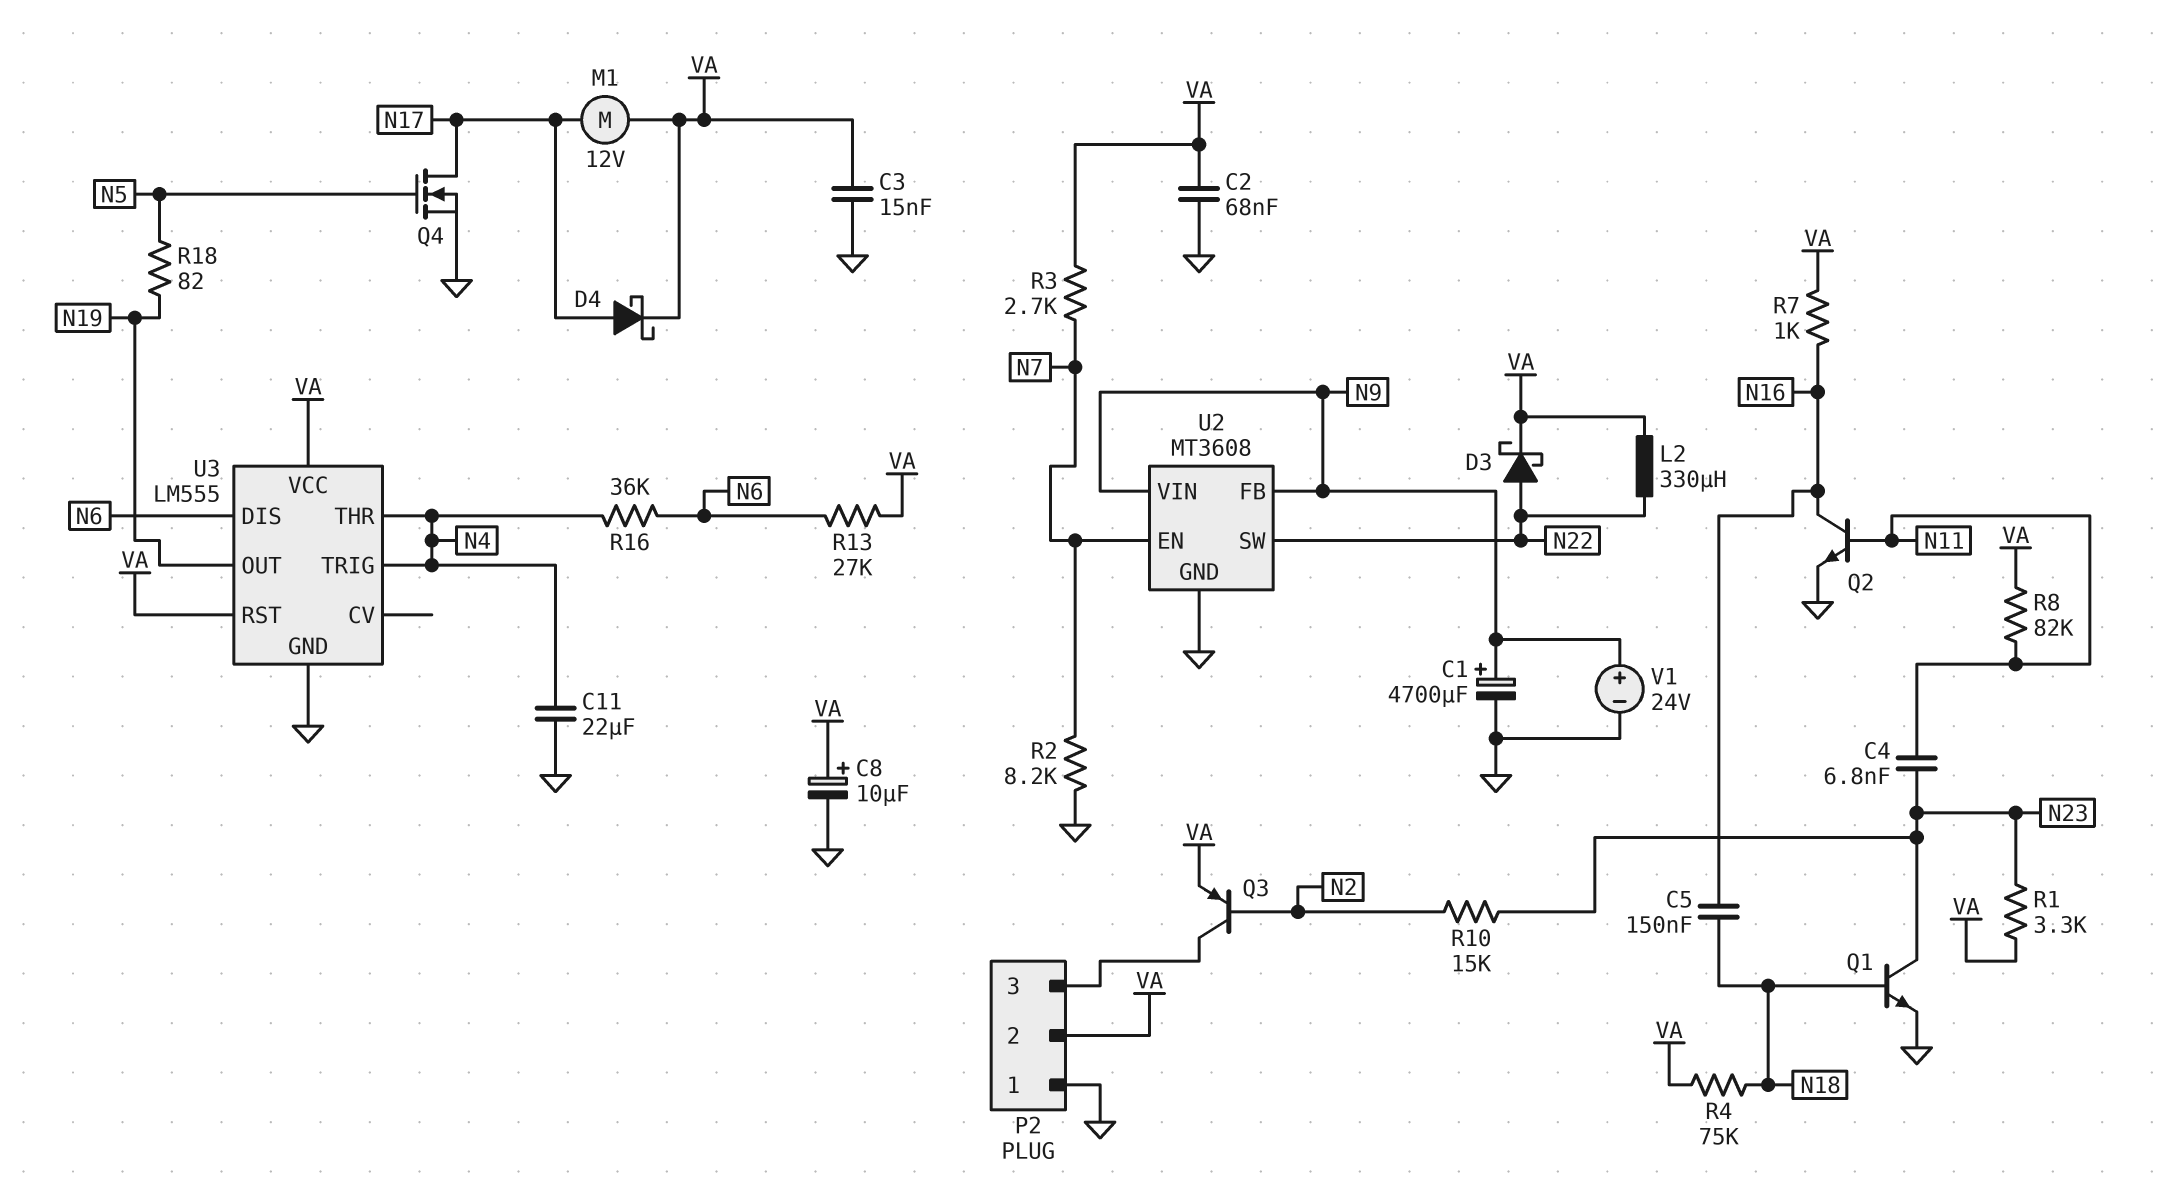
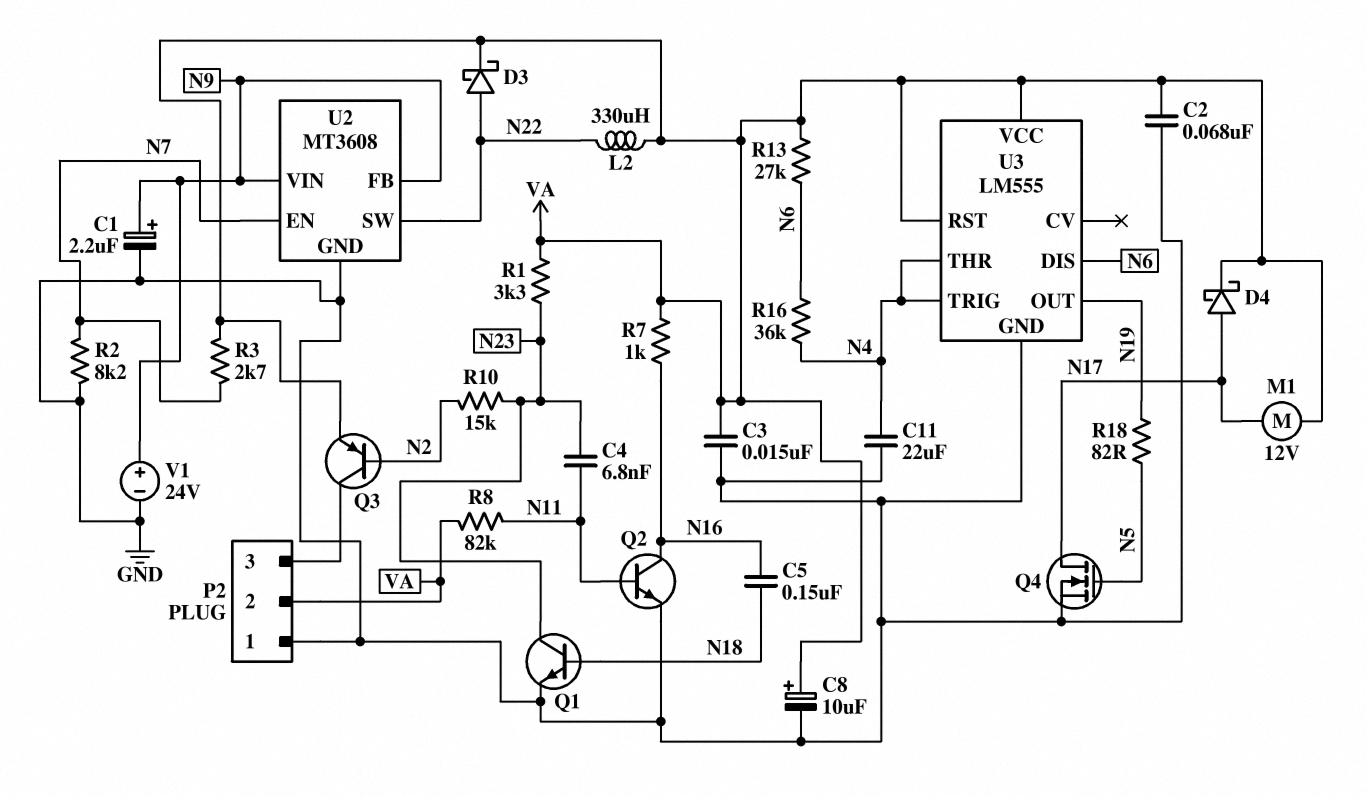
C1: 4700uF (plus N9, minus GND) -> 2.2uF (plus N9, minus GND)
R4: 75k (N18, VA) -> none

